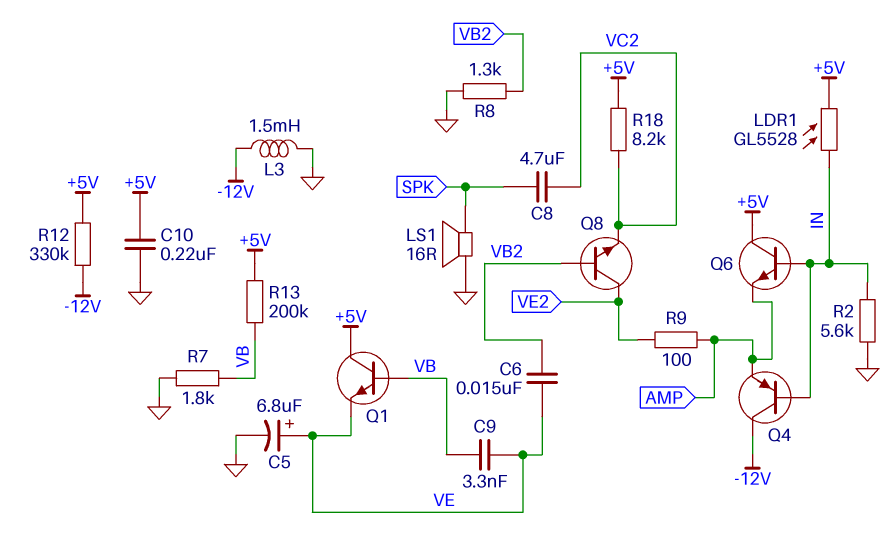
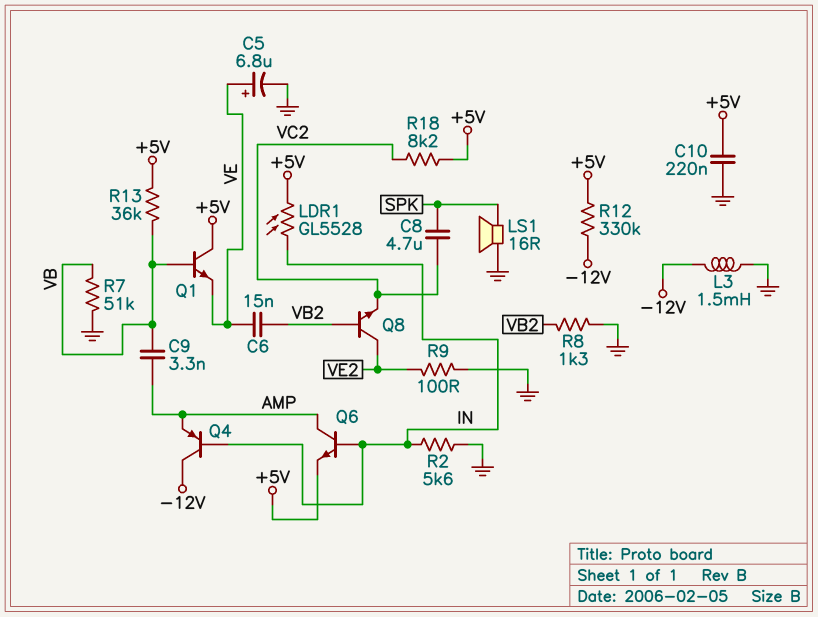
C9: 3.3nF (VB, VE) -> 3.3nF (AMP, VB)
Q6: NPN (B IN, C +5V, E AMP) -> NPN (B IN, C AMP, E +5V)
R7: 1.8k (GND, VB) -> 51k (GND, VB)
R9: 100 (AMP, VE2) -> 100 (GND, VE2)
R13: 200k (+5V, VB) -> 36k (+5V, VB)

